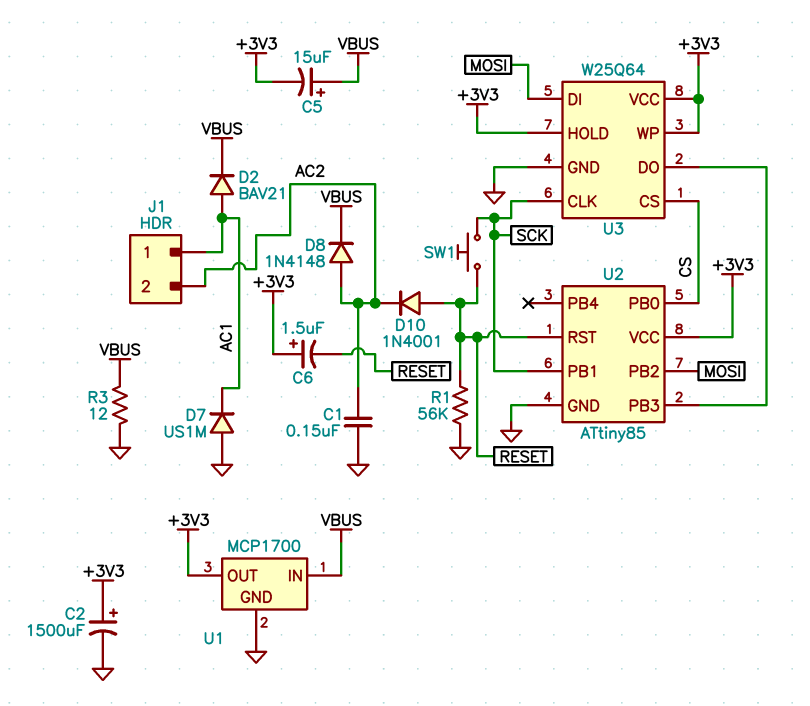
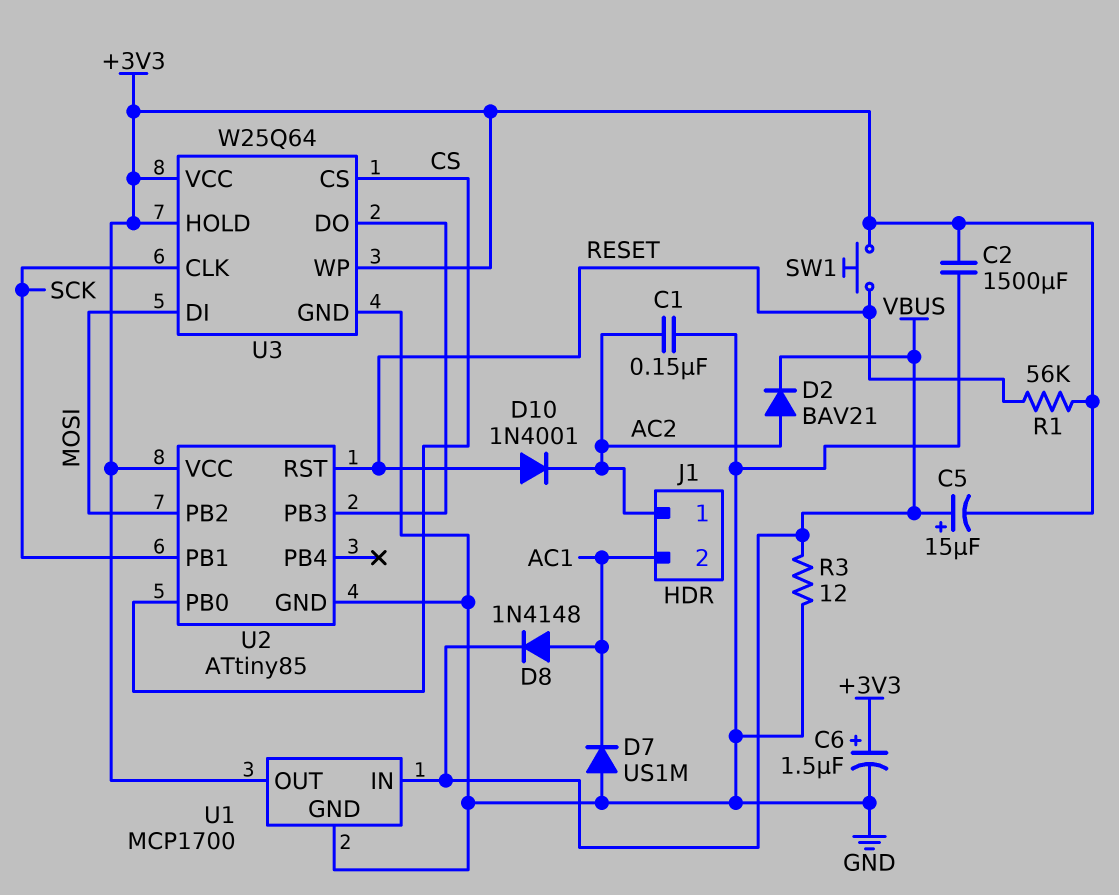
C2: 1500uF (plus +3V3, minus GND) -> 1500uF (+3V3, GND)
C6: 1.5uF (plus +3V3, minus RESET) -> 1.5uF (plus +3V3, minus GND)
D2: diode BAV21 (A AC1, K VBUS) -> diode BAV21 (A AC2, K VBUS)
D8: diode 1N4148 (A AC2, K VBUS) -> diode 1N4148 (A AC1, K VBUS)
J1 pin 1: AC1 -> AC2
J1 pin 2: AC2 -> AC1
R1: 56k (GND, RESET) -> 56k (+3V3, RESET)
SW1: button (RESET, SCK) -> button (+3V3, RESET)

